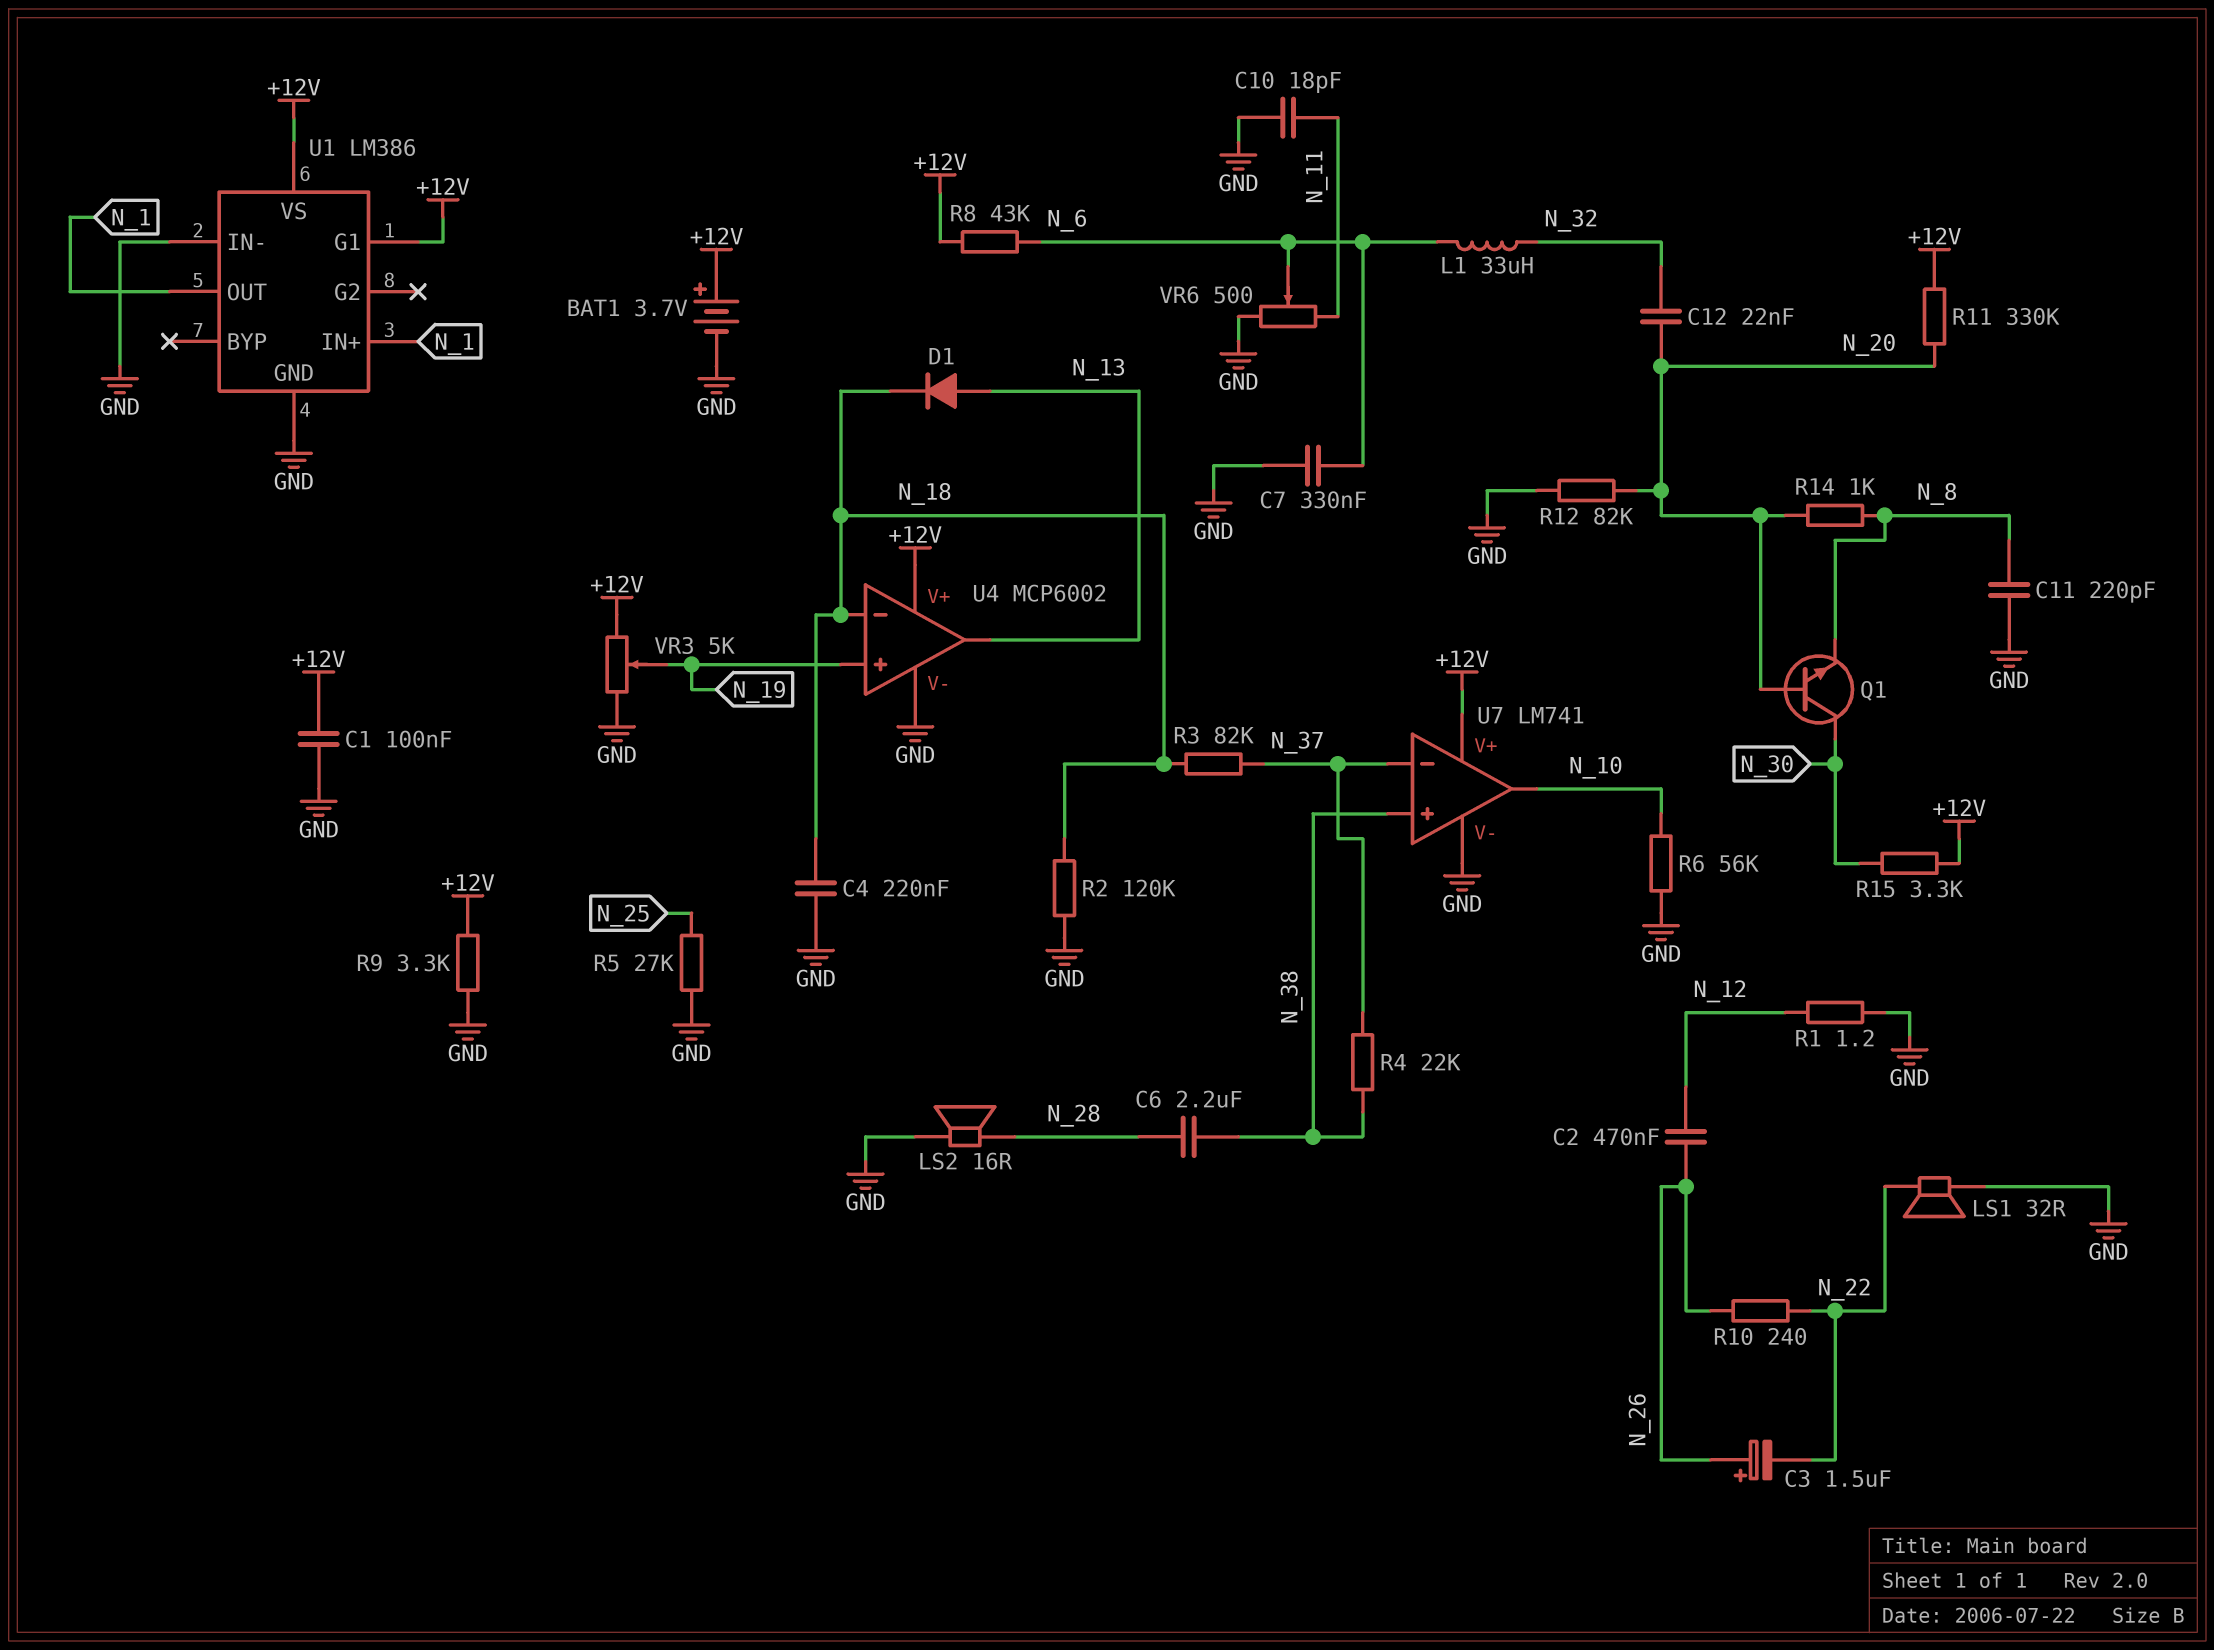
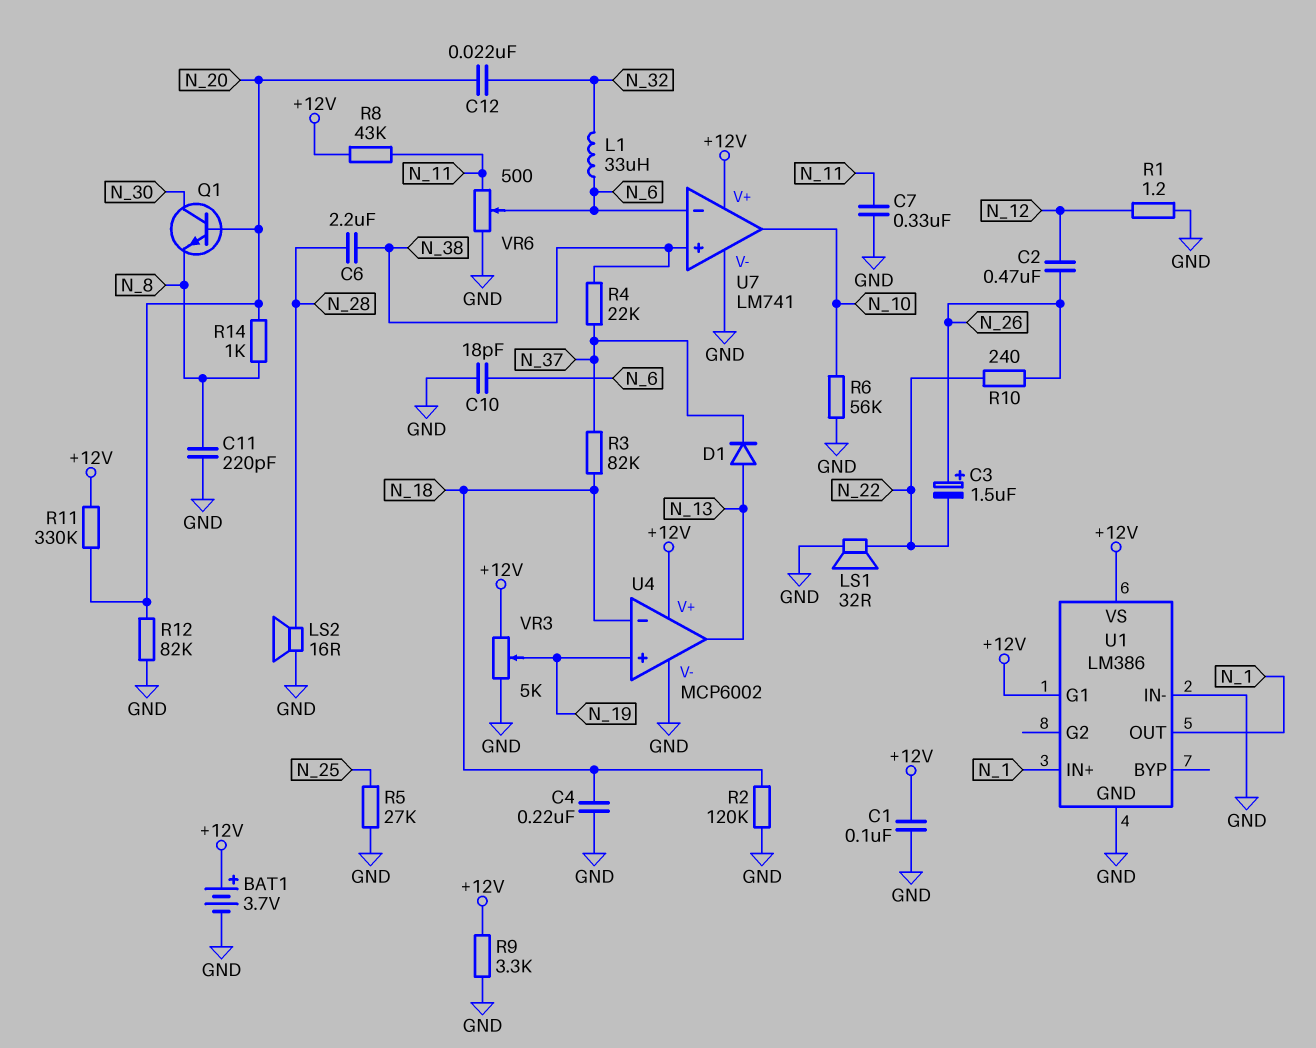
C7: 330nF (GND, N_6) -> 330nF (GND, N_11)
C10: 18pF (GND, N_11) -> 18pF (GND, N_6)
D1: diode (A N_13, K N_18) -> diode (A N_13, K N_37)
R8: 43k (+12V, N_6) -> 43k (+12V, N_11)
R15: 3.3k (+12V, N_30) -> none
U7 pin in-: N_37 -> N_6

